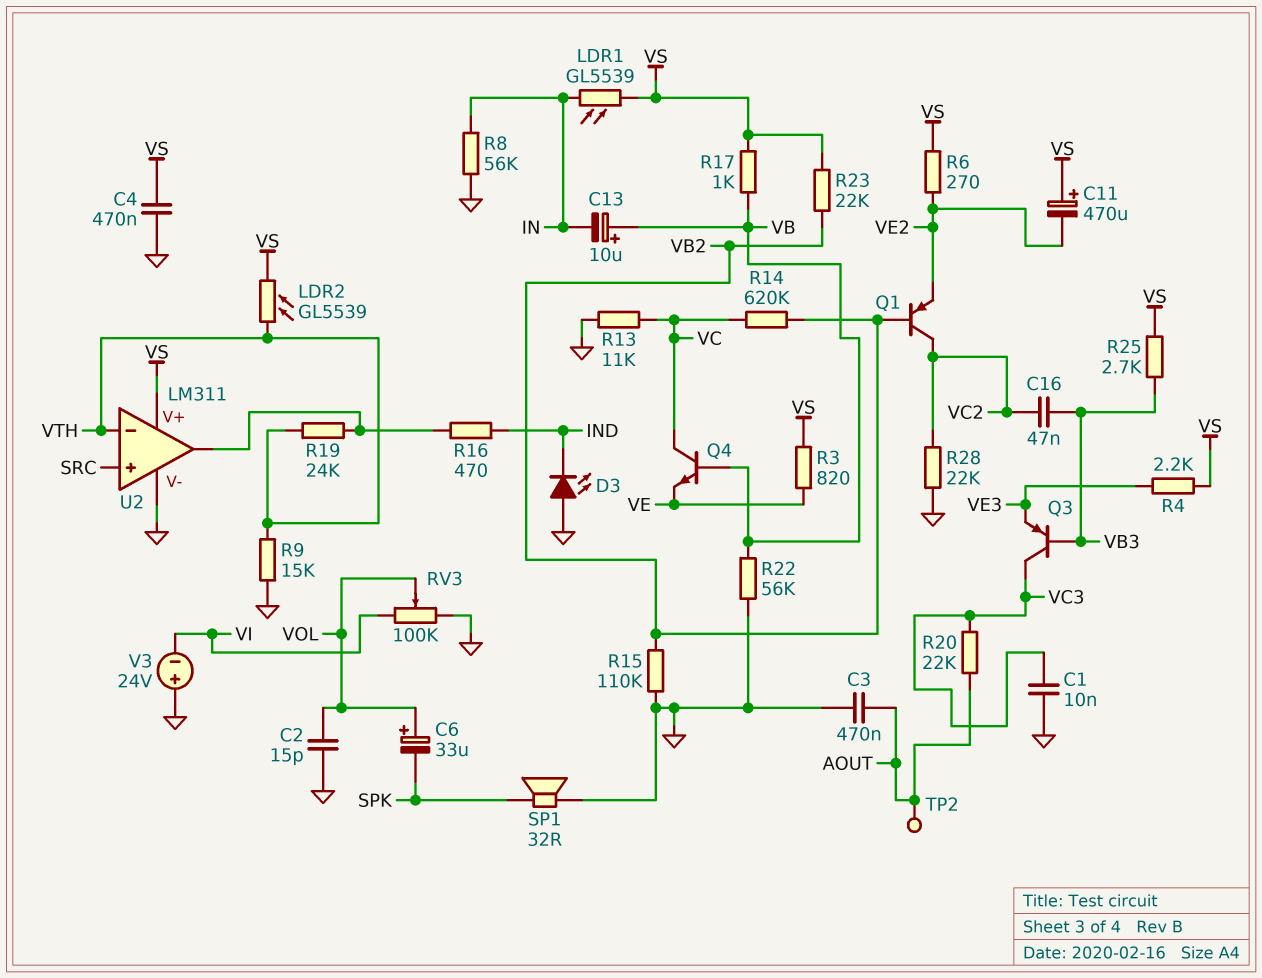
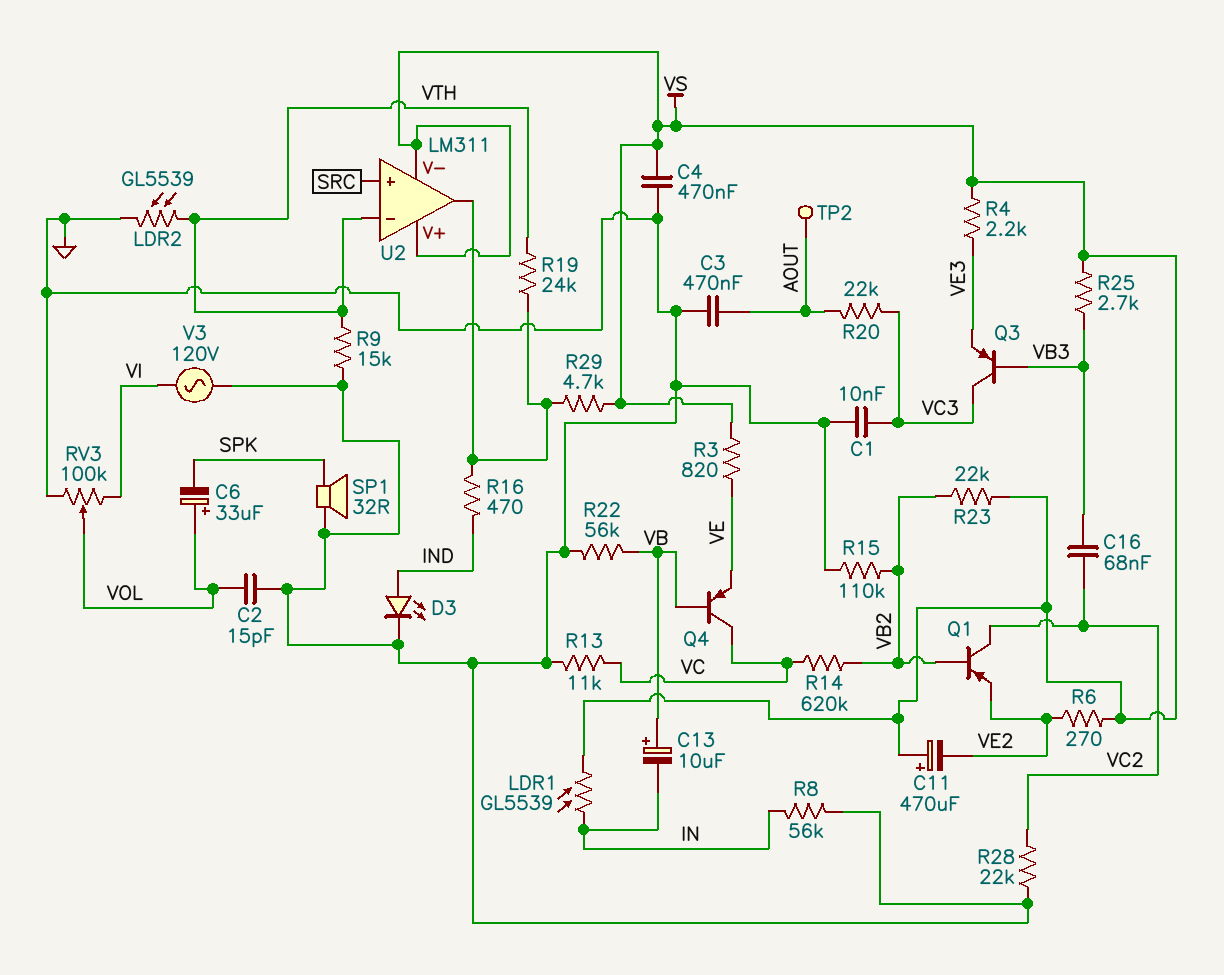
C16: 47nF (VB3, VC2) -> 68nF (VB3, VC2)
D3: LED (A GND, K IND) -> LED (A IND, K GND)
LDR2: GL5539 (VS, VTH) -> GL5539 (GND, VTH)
Q4: NPN (B VB, C VC, E VE) -> PNP (B VB, C VC, E VE)
R17: 1k (VB, VS) -> none
R29: none -> 4.7k (U2/out, VS)
U2 pin V-: GND -> VS
V3: 24V (plus GND, minus VI) -> AC 120V (GND, VI)

